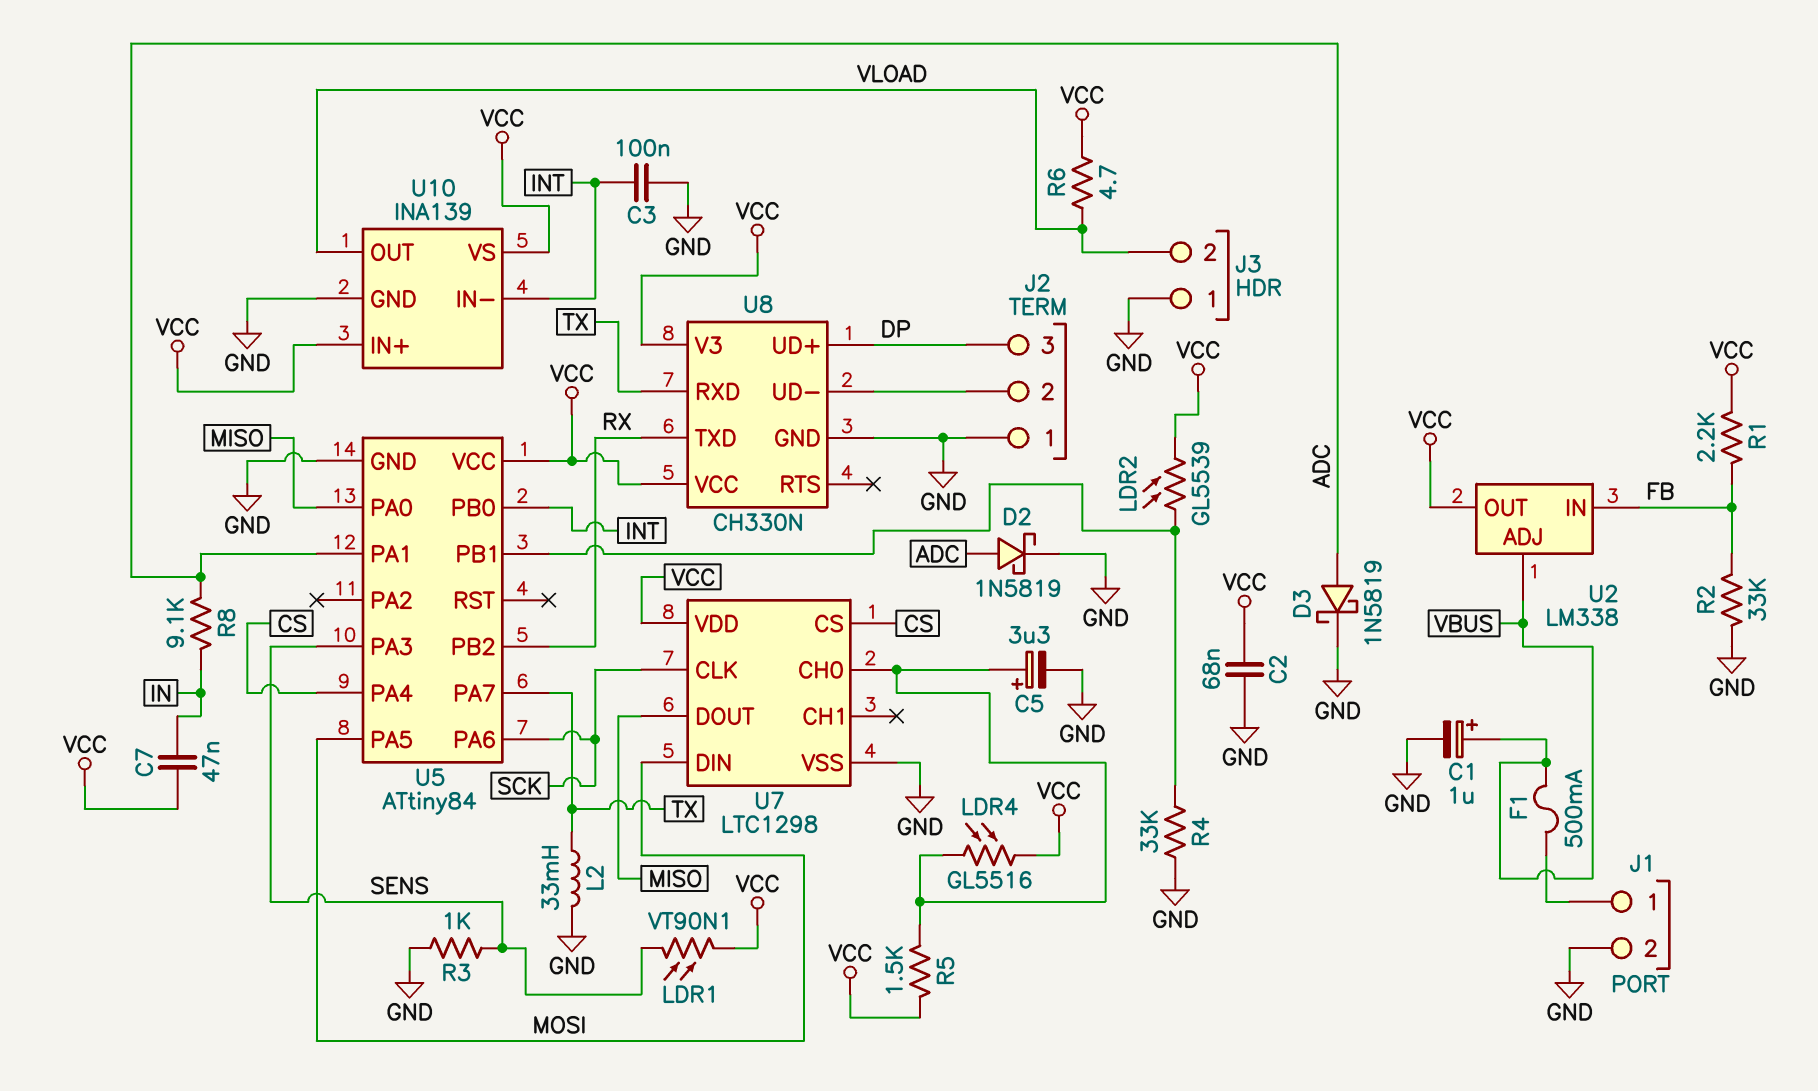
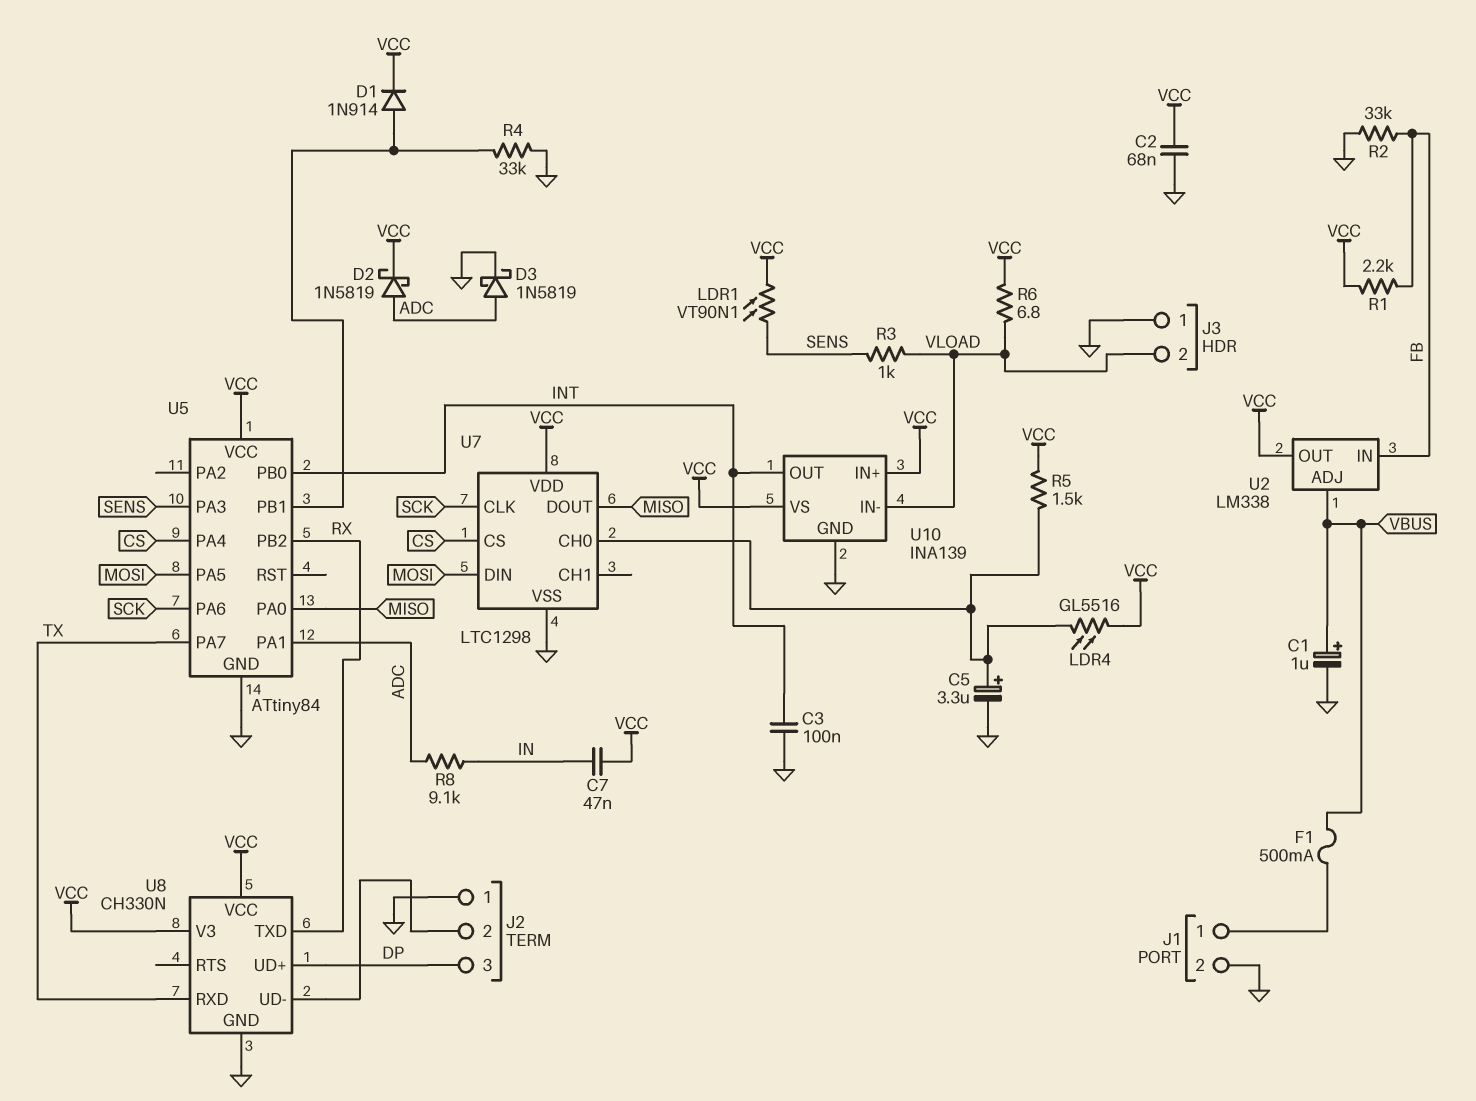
D1: none -> diode 1N914 (A U5/PB1, K VCC)
D2: schottky 1N5819 (A ADC, K GND) -> schottky 1N5819 (A ADC, K VCC)
L2: 33mH (GND, TX) -> none
LDR2: GL5539 (U5/PB1, VCC) -> none
R3: 1k (GND, SENS) -> 1k (SENS, VLOAD)
R6: 4.7 (VCC, VLOAD) -> 6.8 (VCC, VLOAD)
U10 pin IN-: INT -> VLOAD
U10 pin OUT: VLOAD -> INT

